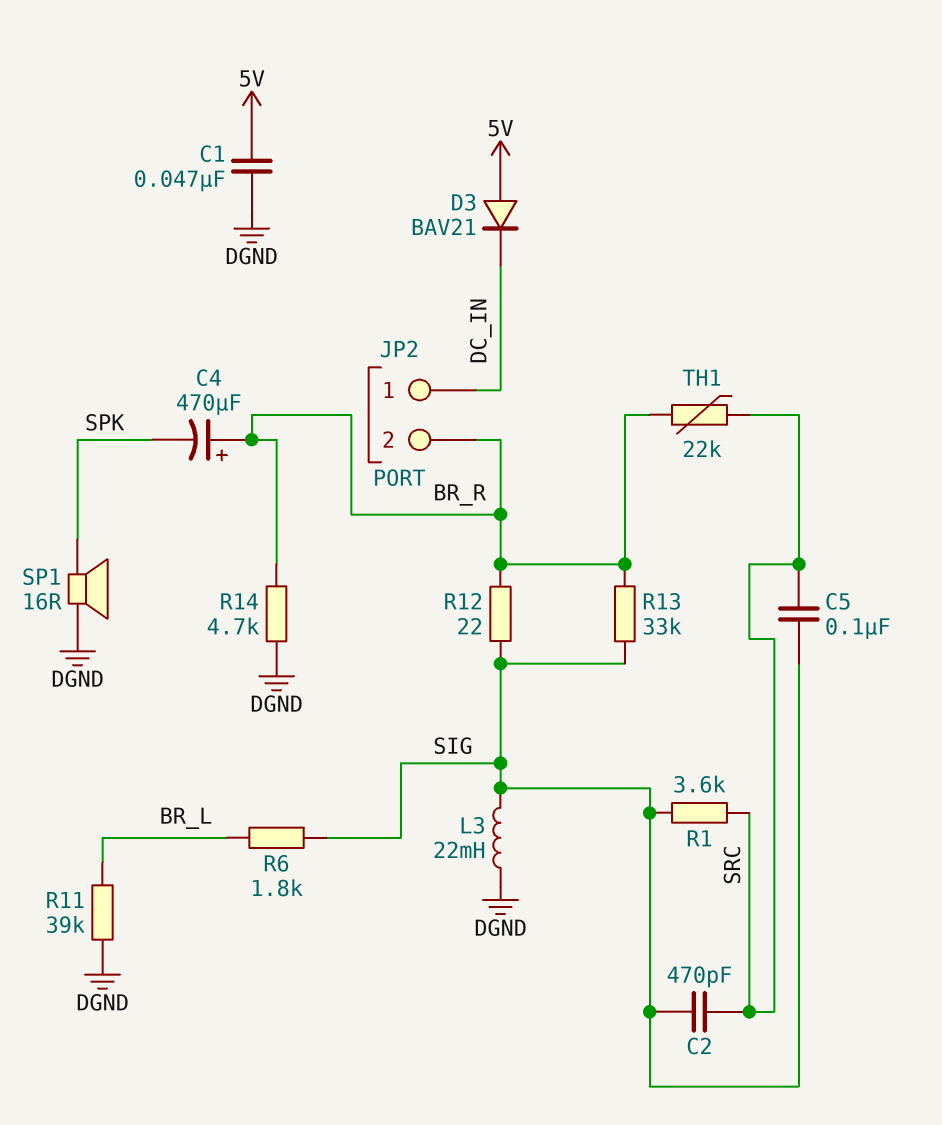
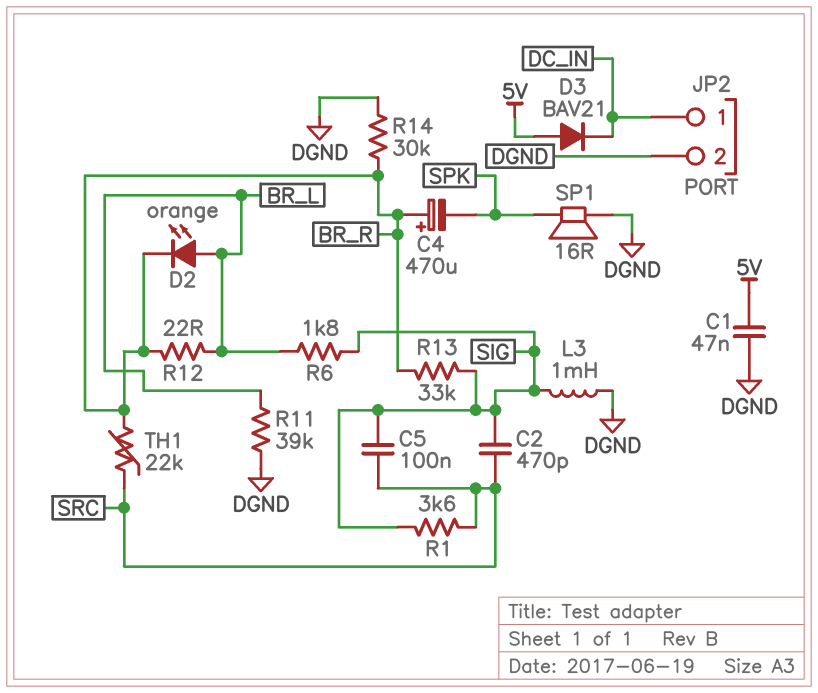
D2: none -> LED orange (A BR_L, K BR_R)
JP2 pin 2: BR_R -> DGND
L3: 22mH (DGND, SIG) -> 1mH (DGND, SIG)
R12: 22 (BR_R, SIG) -> 22 (BR_L, BR_R)
R14: 4.7k (BR_R, DGND) -> 30k (BR_R, DGND)

